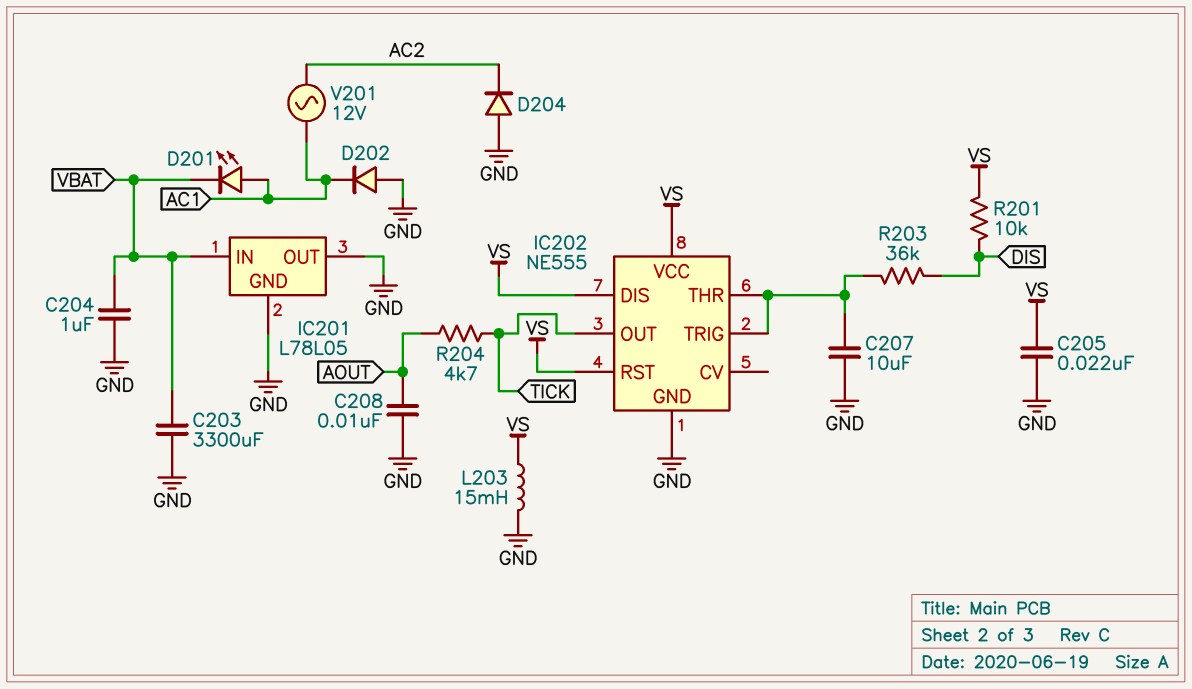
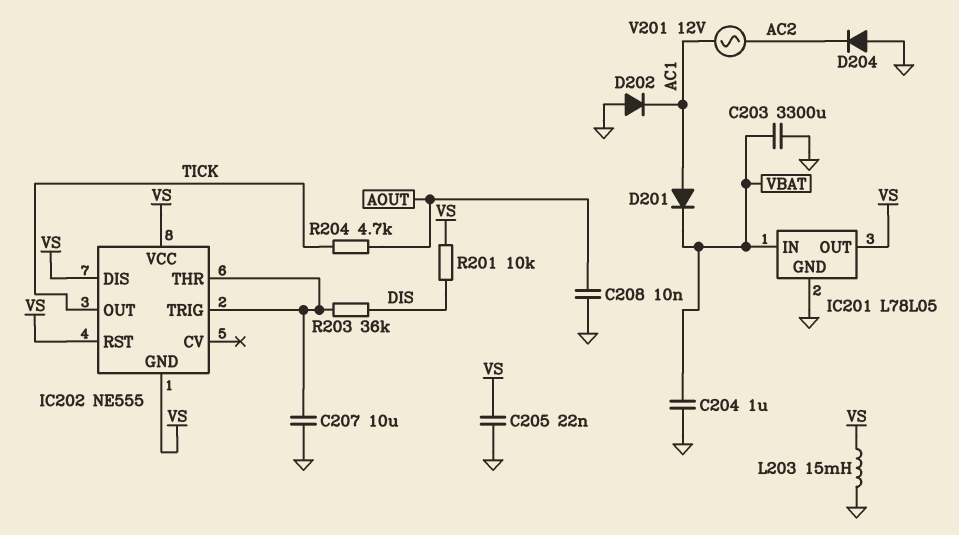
D201: LED (A AC1, K VBAT) -> diode (A AC1, K VBAT)
IC201 pin OUT: GND -> VS
IC202 pin GND: GND -> VS

